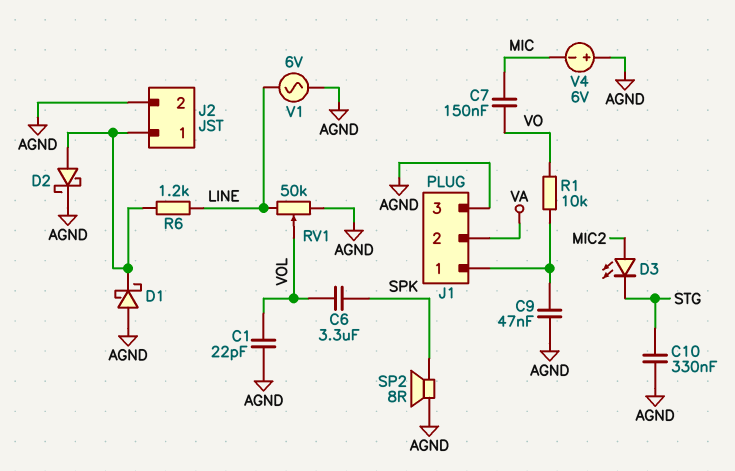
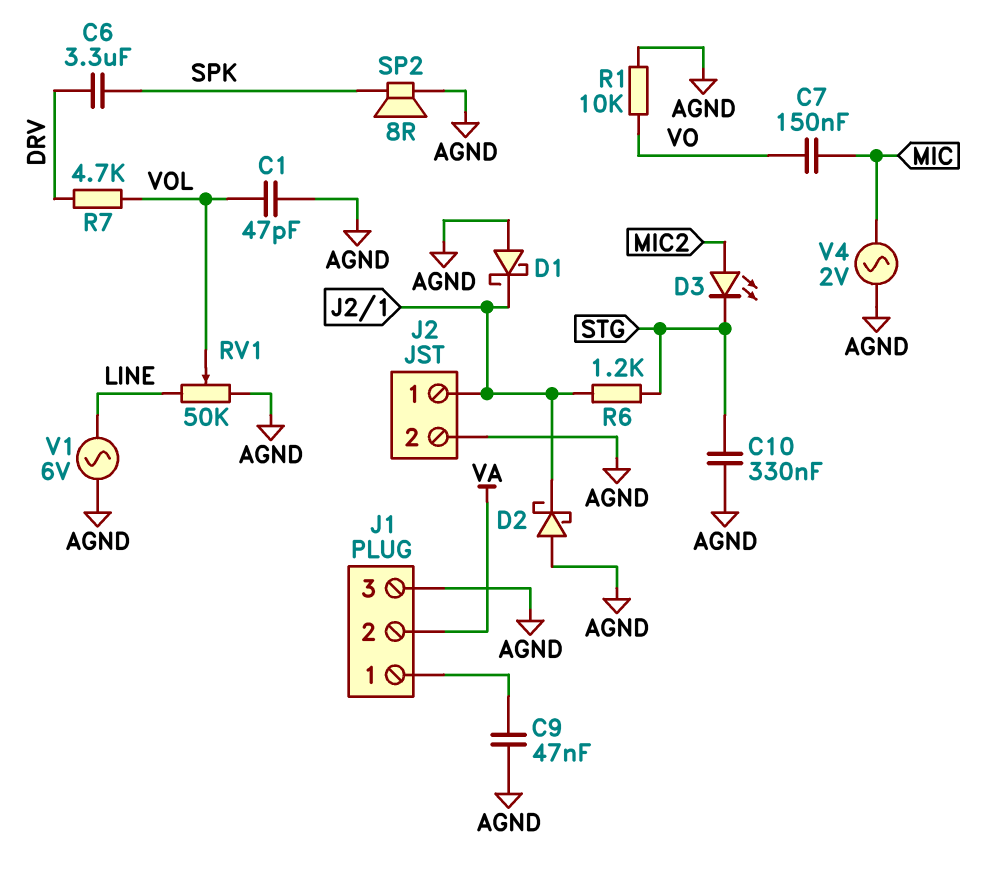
C1: 22pF (AGND, VOL) -> 47pF (AGND, VOL)
C6: 3.3uF (SPK, VOL) -> 3.3uF (DRV, SPK)
D2: schottky (A J2/1, K AGND) -> schottky (A AGND, K J2/1)
R1: 10k (J1/1, VO) -> 10k (AGND, VO)
R6: 1.2k (J2/1, LINE) -> 1.2k (J2/1, STG)
R7: none -> 4.7k (DRV, VOL)
V4: 6V (plus AGND, minus MIC) -> AC 2V (AGND, MIC)

